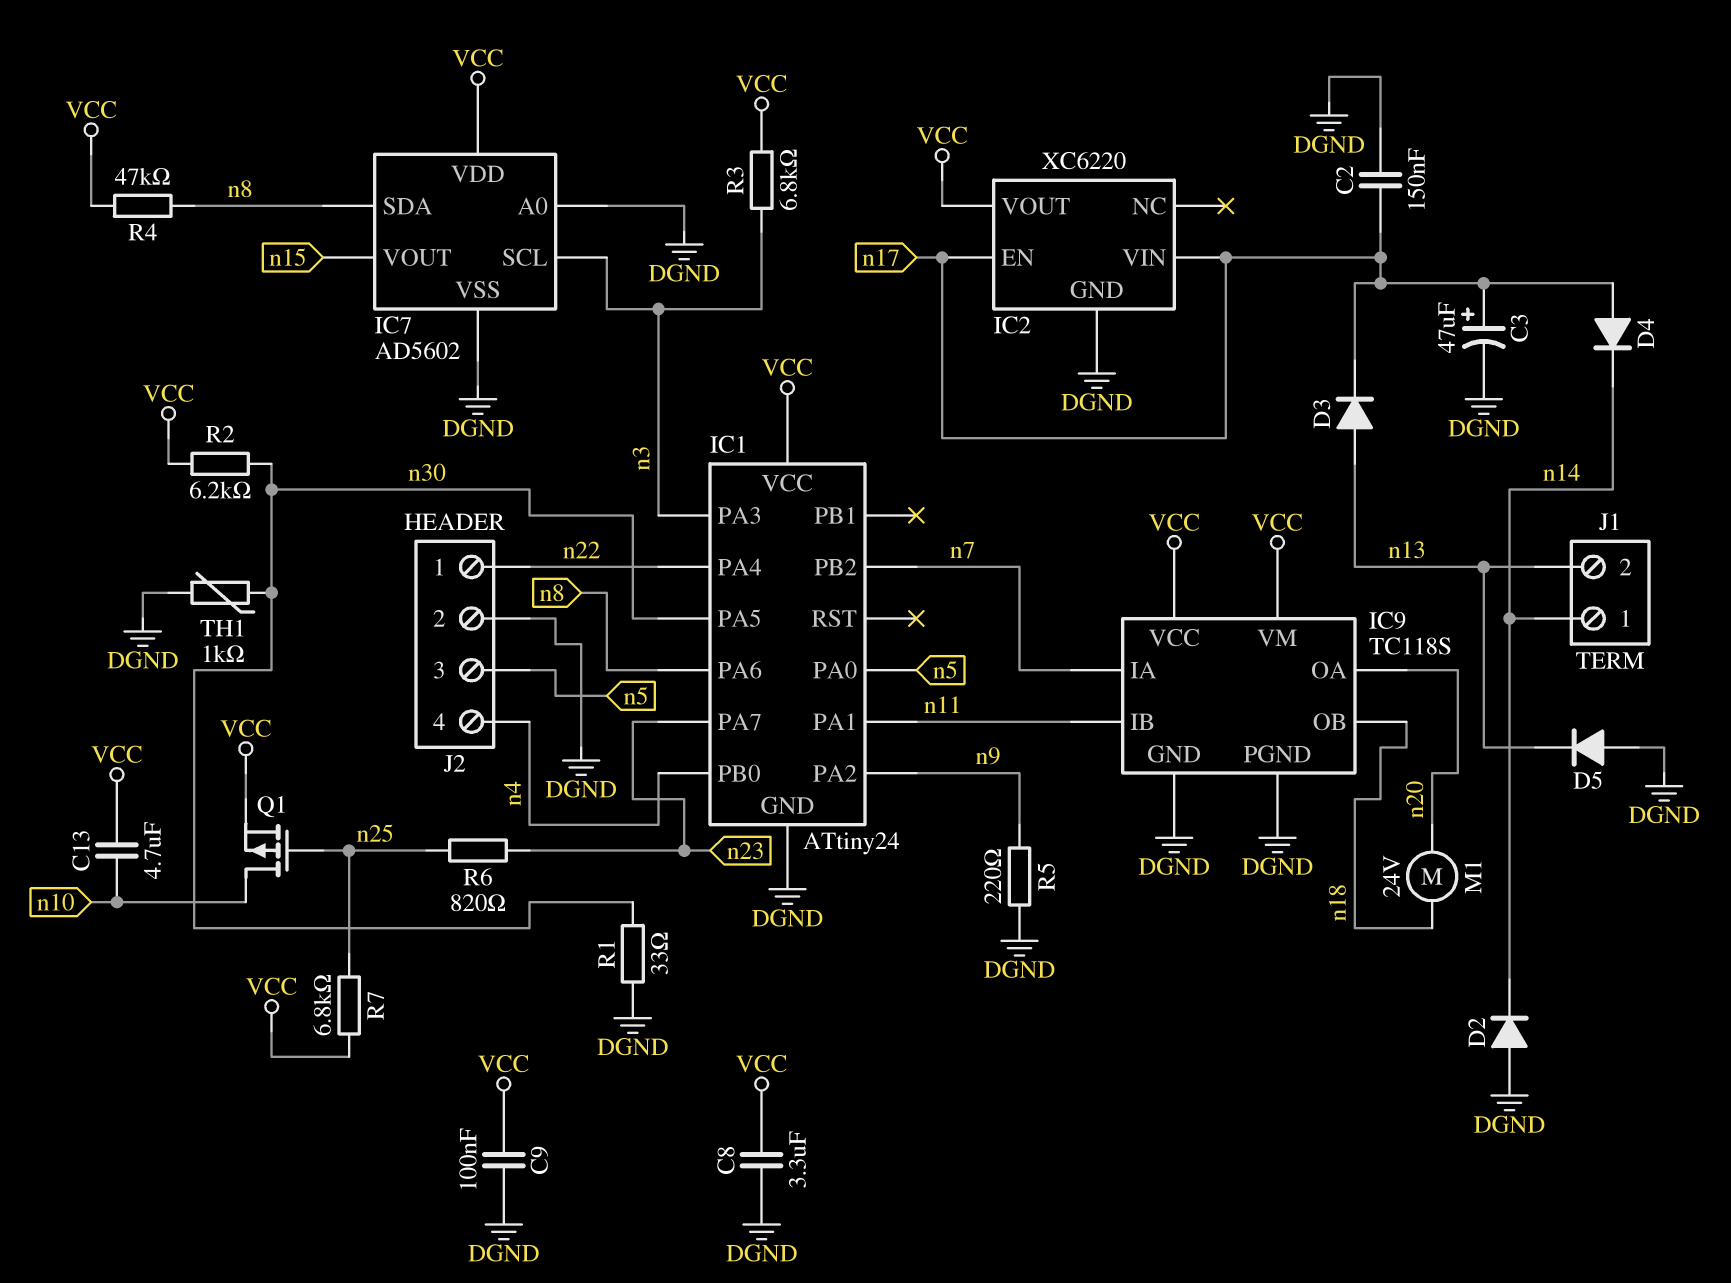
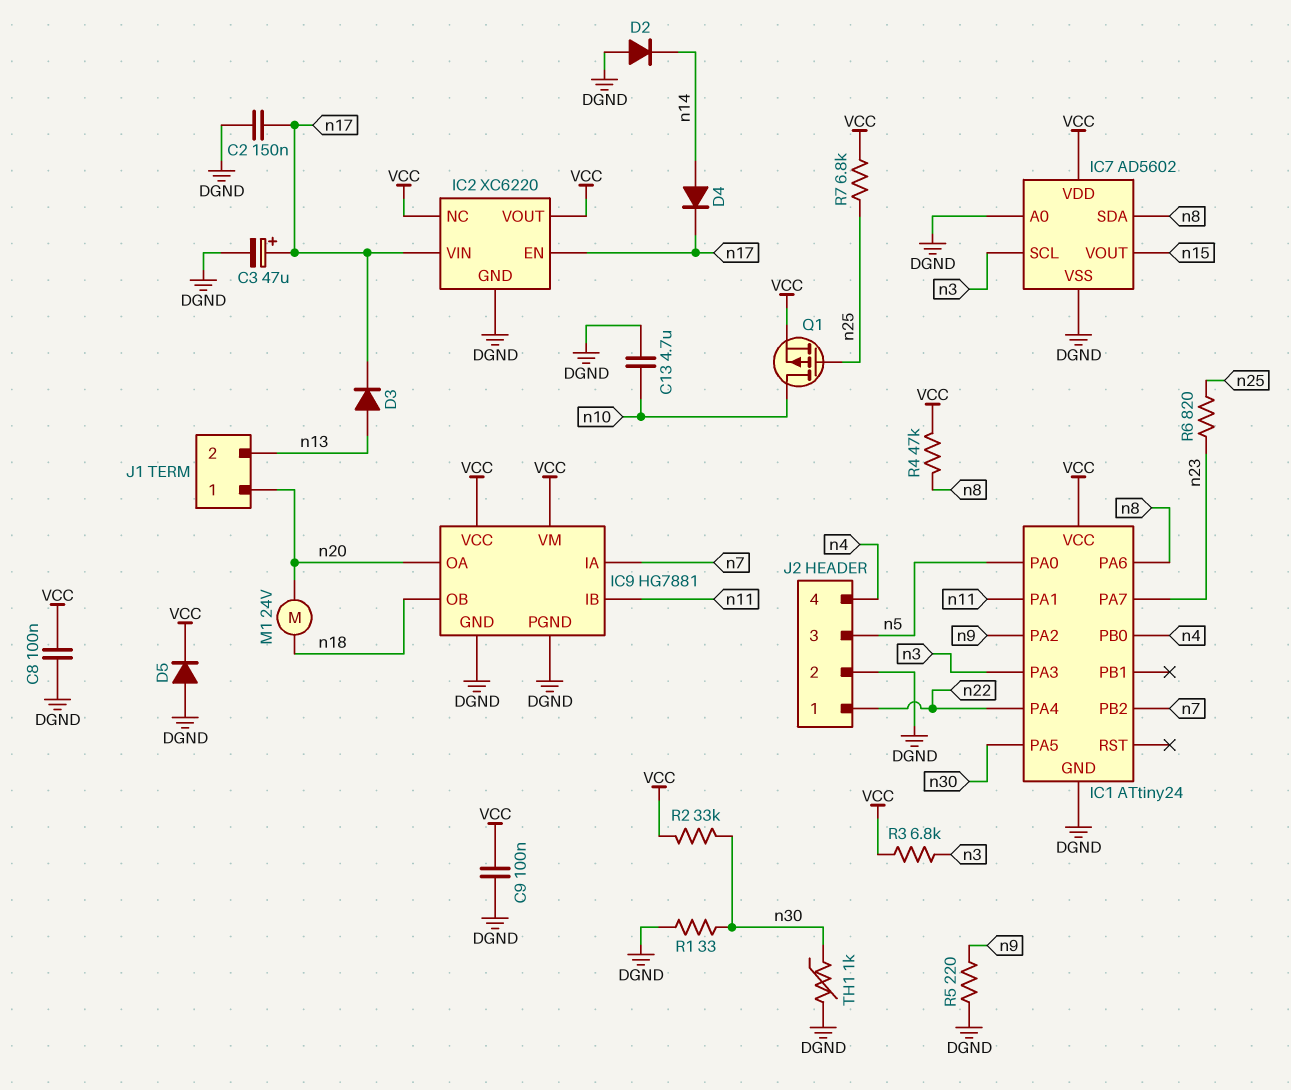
C8: 3.3uF (DGND, VCC) -> 100nF (DGND, VCC)
C13: 4.7uF (VCC, n10) -> 4.7uF (DGND, n10)
D4: diode (A n17, K n14) -> diode (A n14, K n17)
D5: diode (A DGND, K n13) -> diode (A DGND, K VCC)
IC2 pin NC: none -> VCC
IC9: TC118S -> HG7881
J1 pin 1: n14 -> n20
R2: 6.2k (VCC, n30) -> 33k (VCC, n30)

